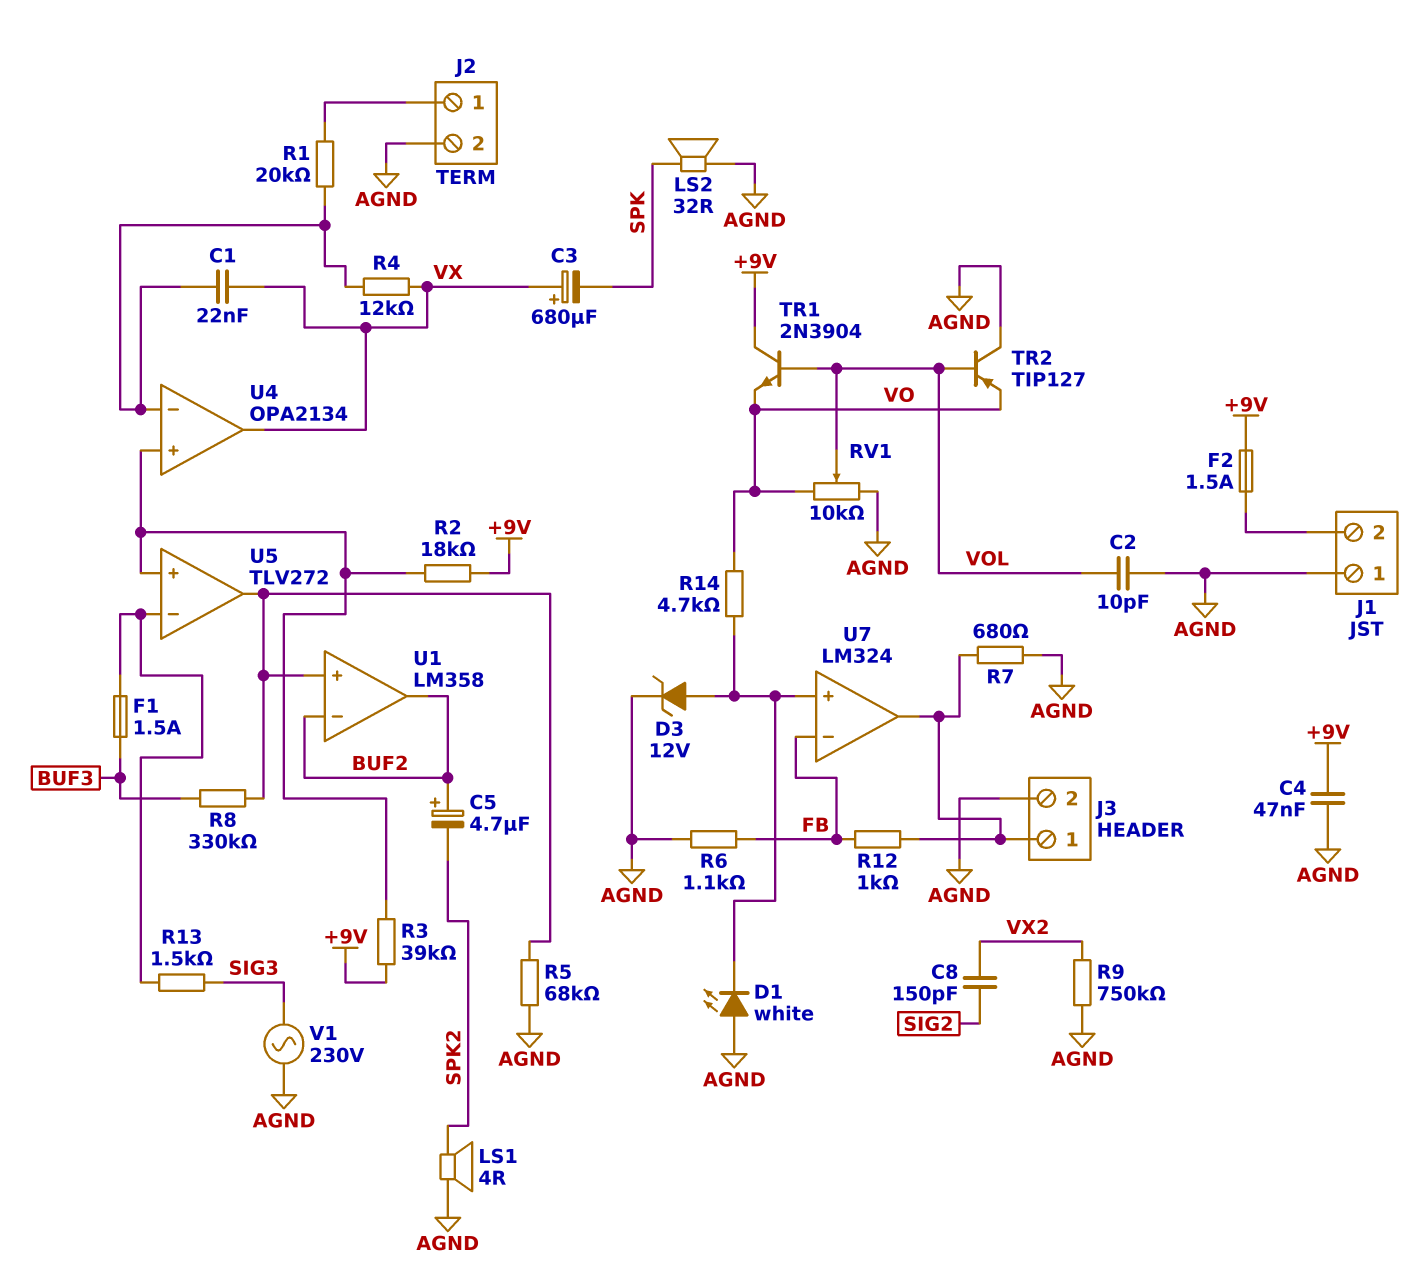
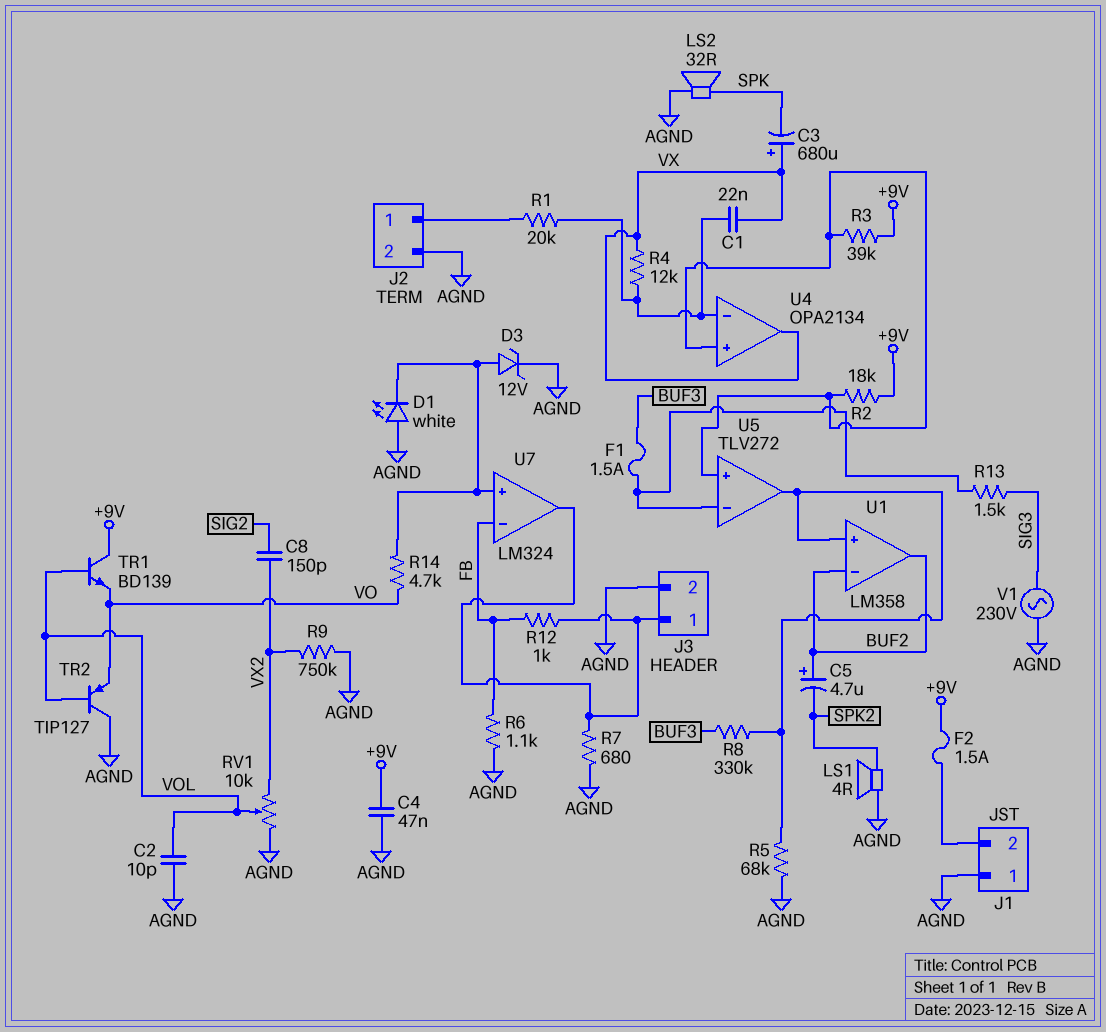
RV1: 10k (AGND, VO, wiper VOL) -> 10k (AGND, VX2, wiper VOL)
TR1: NPN 2N3904 (B VOL, C +9V, E VO) -> NPN BD139 (B VOL, C +9V, E VO)

